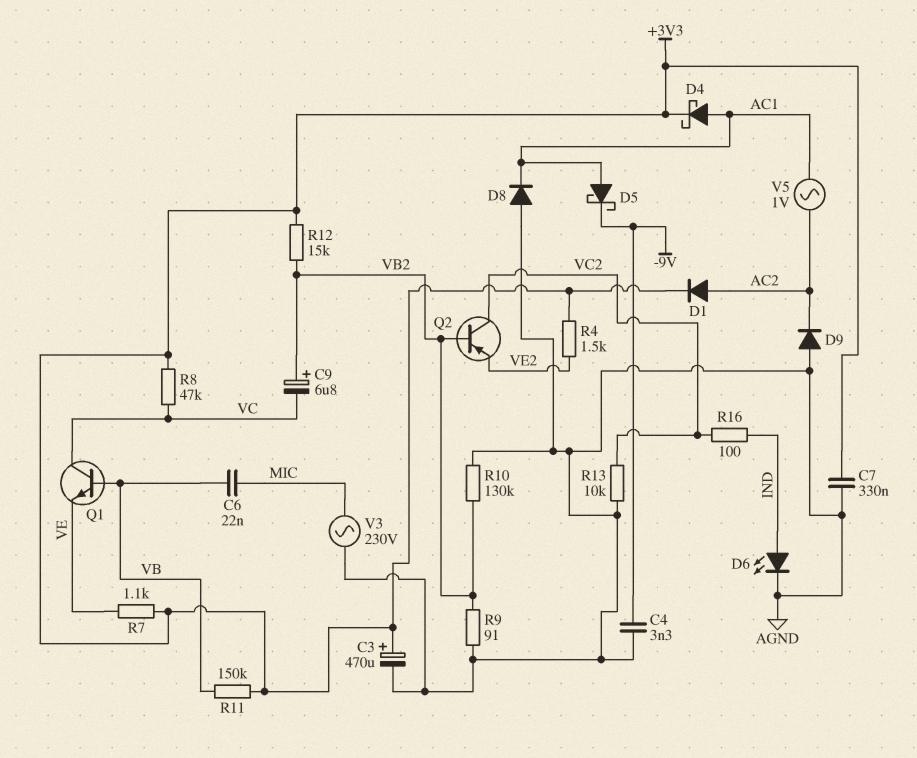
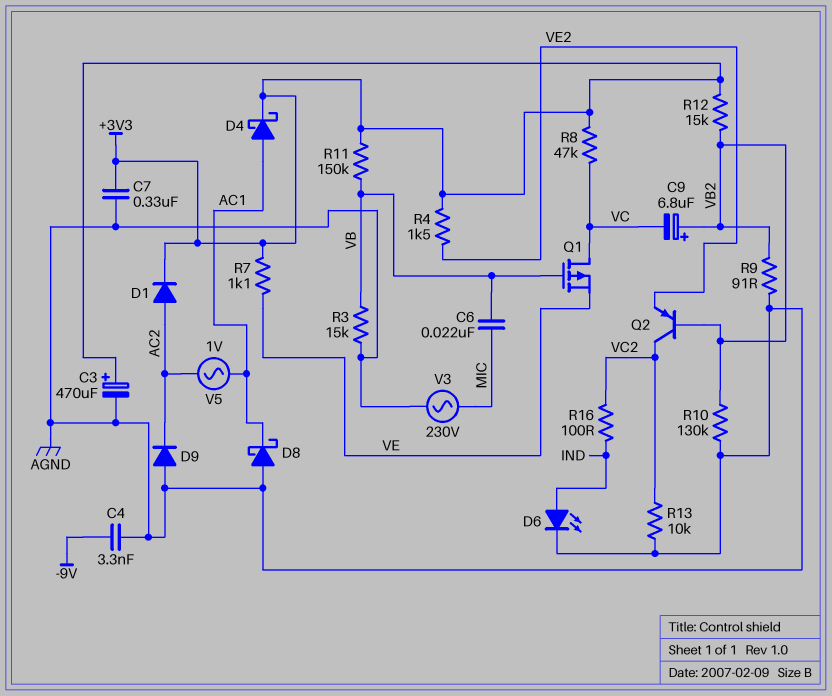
D5: schottky (A AC1, K -9V) -> none
D8: diode (A AGND, K AC1) -> schottky (A AGND, K AC1)
Q1: NPN (B VB, C VC, E VE) -> PMOS (G VB, D VC, S VE)
R3: none -> 15k (AGND, VB)

